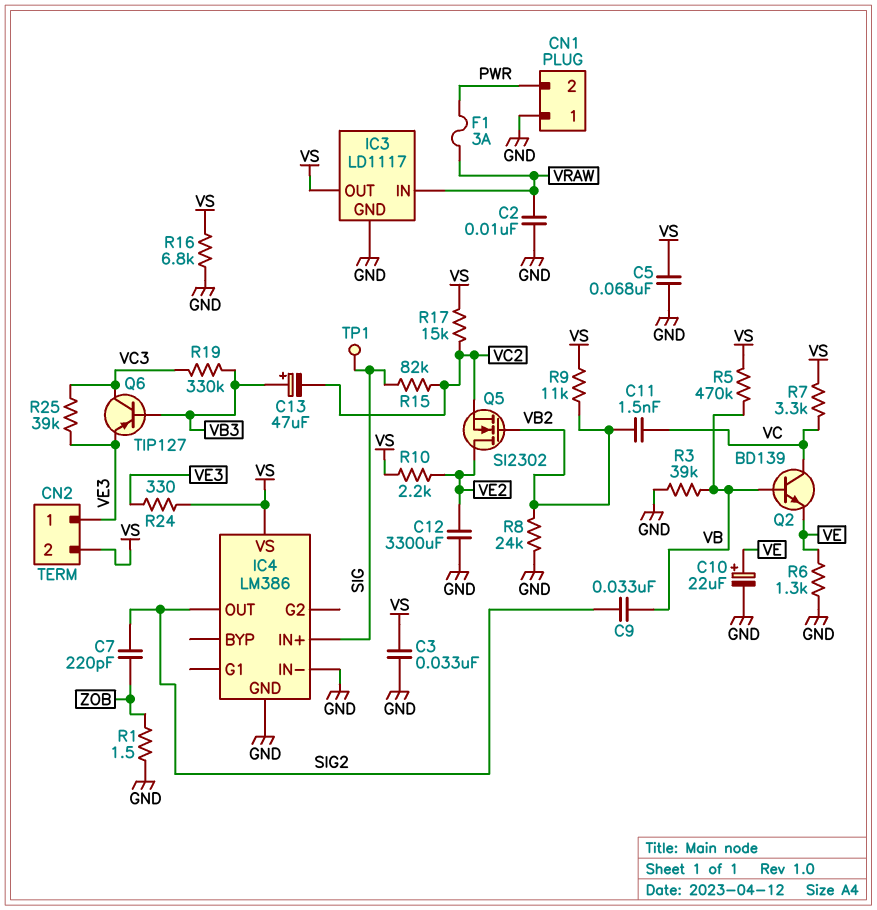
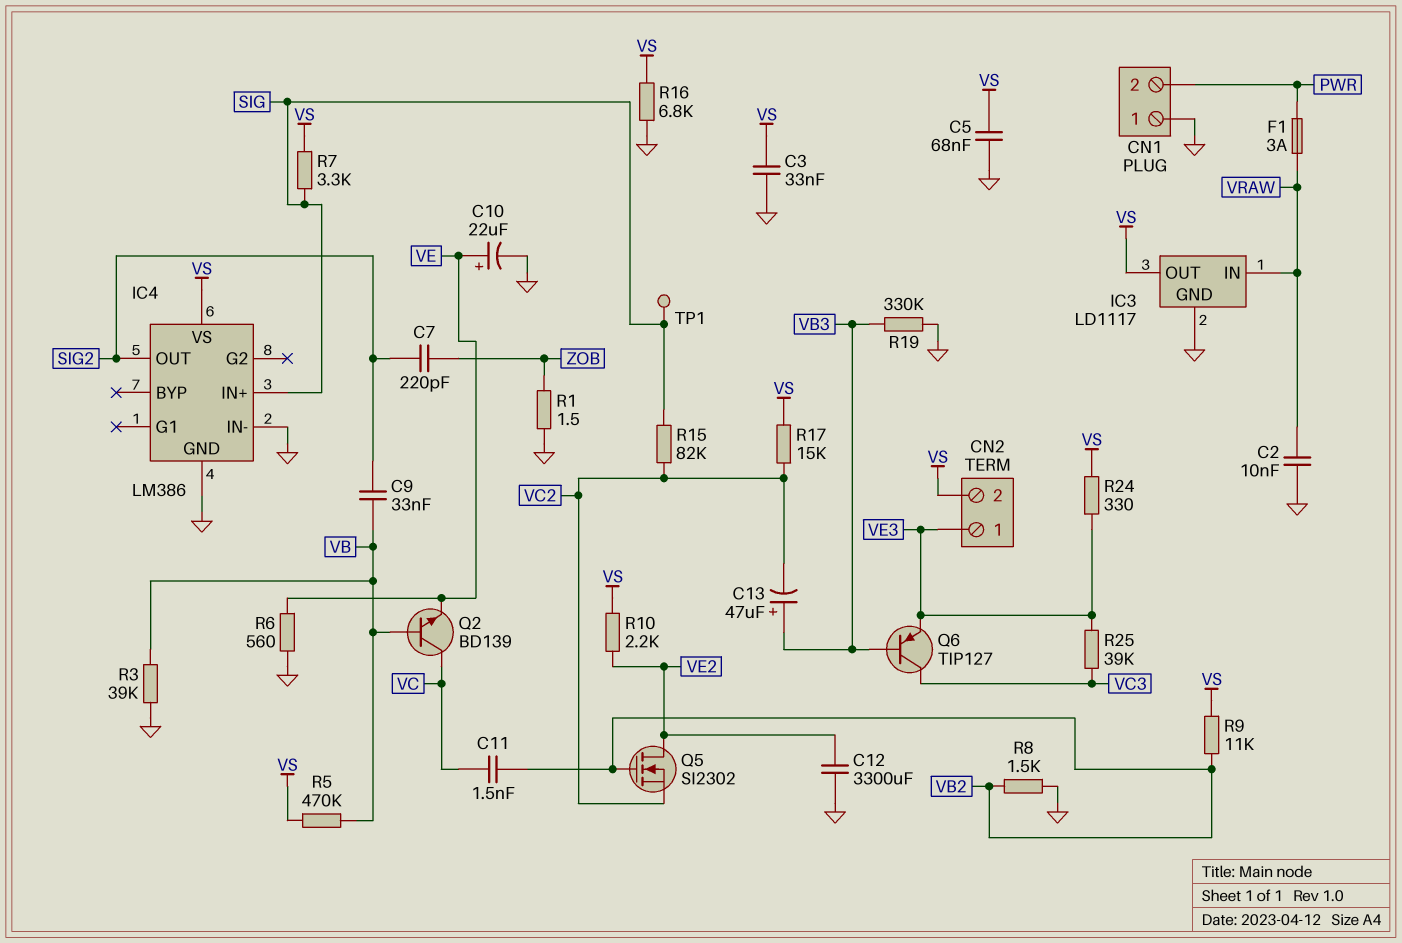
R6: 1.3k (GND, VE) -> 560 (GND, VE)
R7: 3.3k (VC, VS) -> 3.3k (SIG, VS)
R8: 24k (GND, VB2) -> 1.5k (GND, VB2)
R19: 330k (VB3, VC3) -> 330k (GND, VB3)

